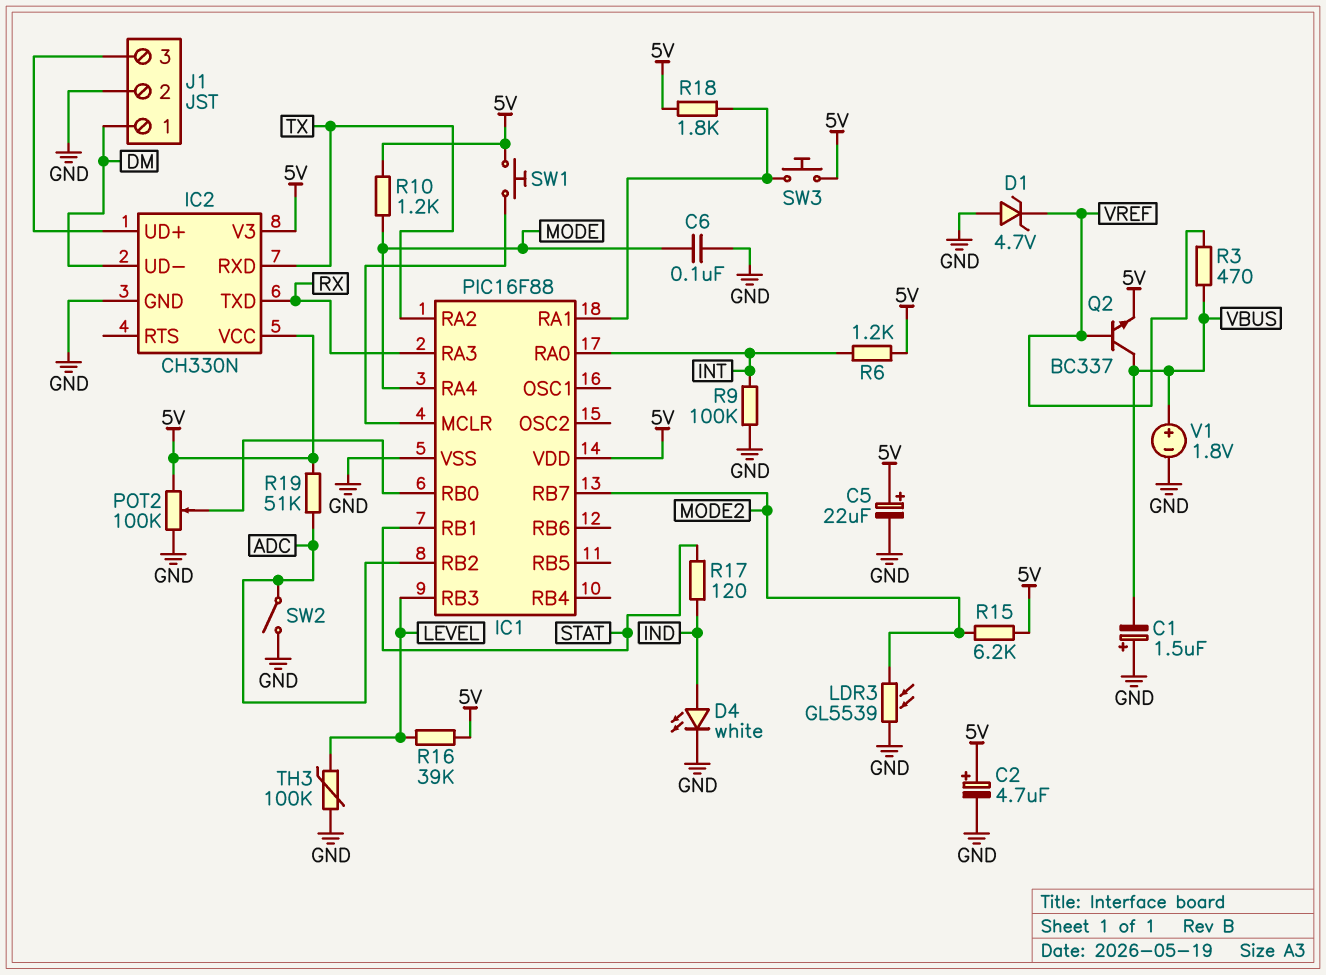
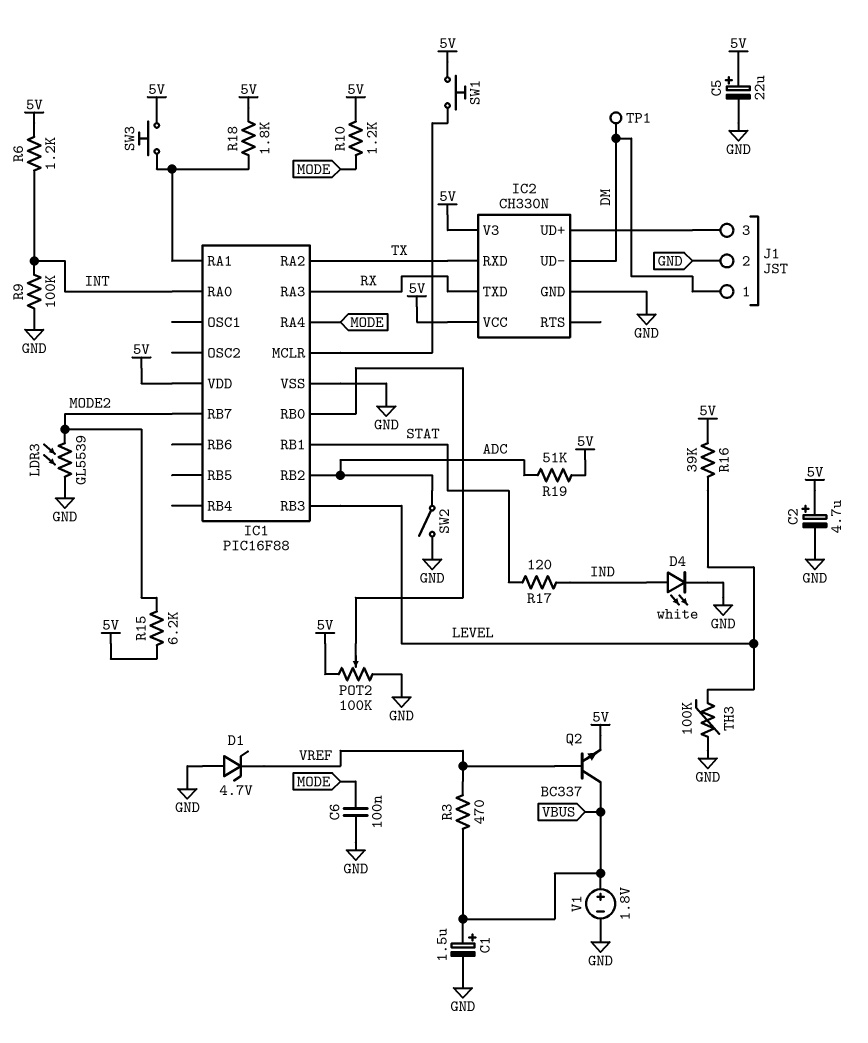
C1: 1.5uF (plus GND, minus VBUS) -> 1.5uF (plus VBUS, minus GND)
TP1: none -> test point (DM)

